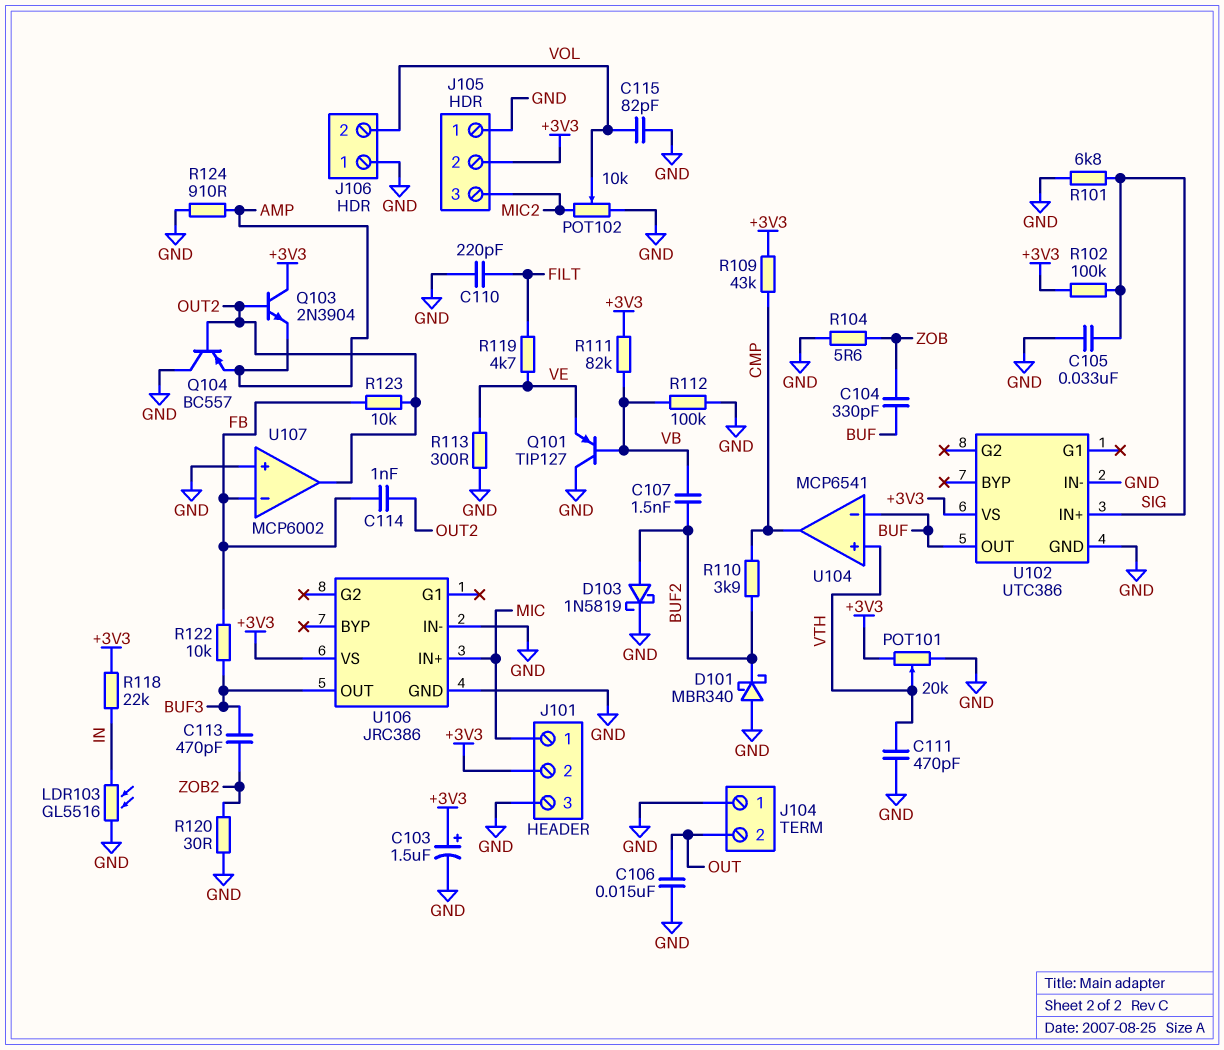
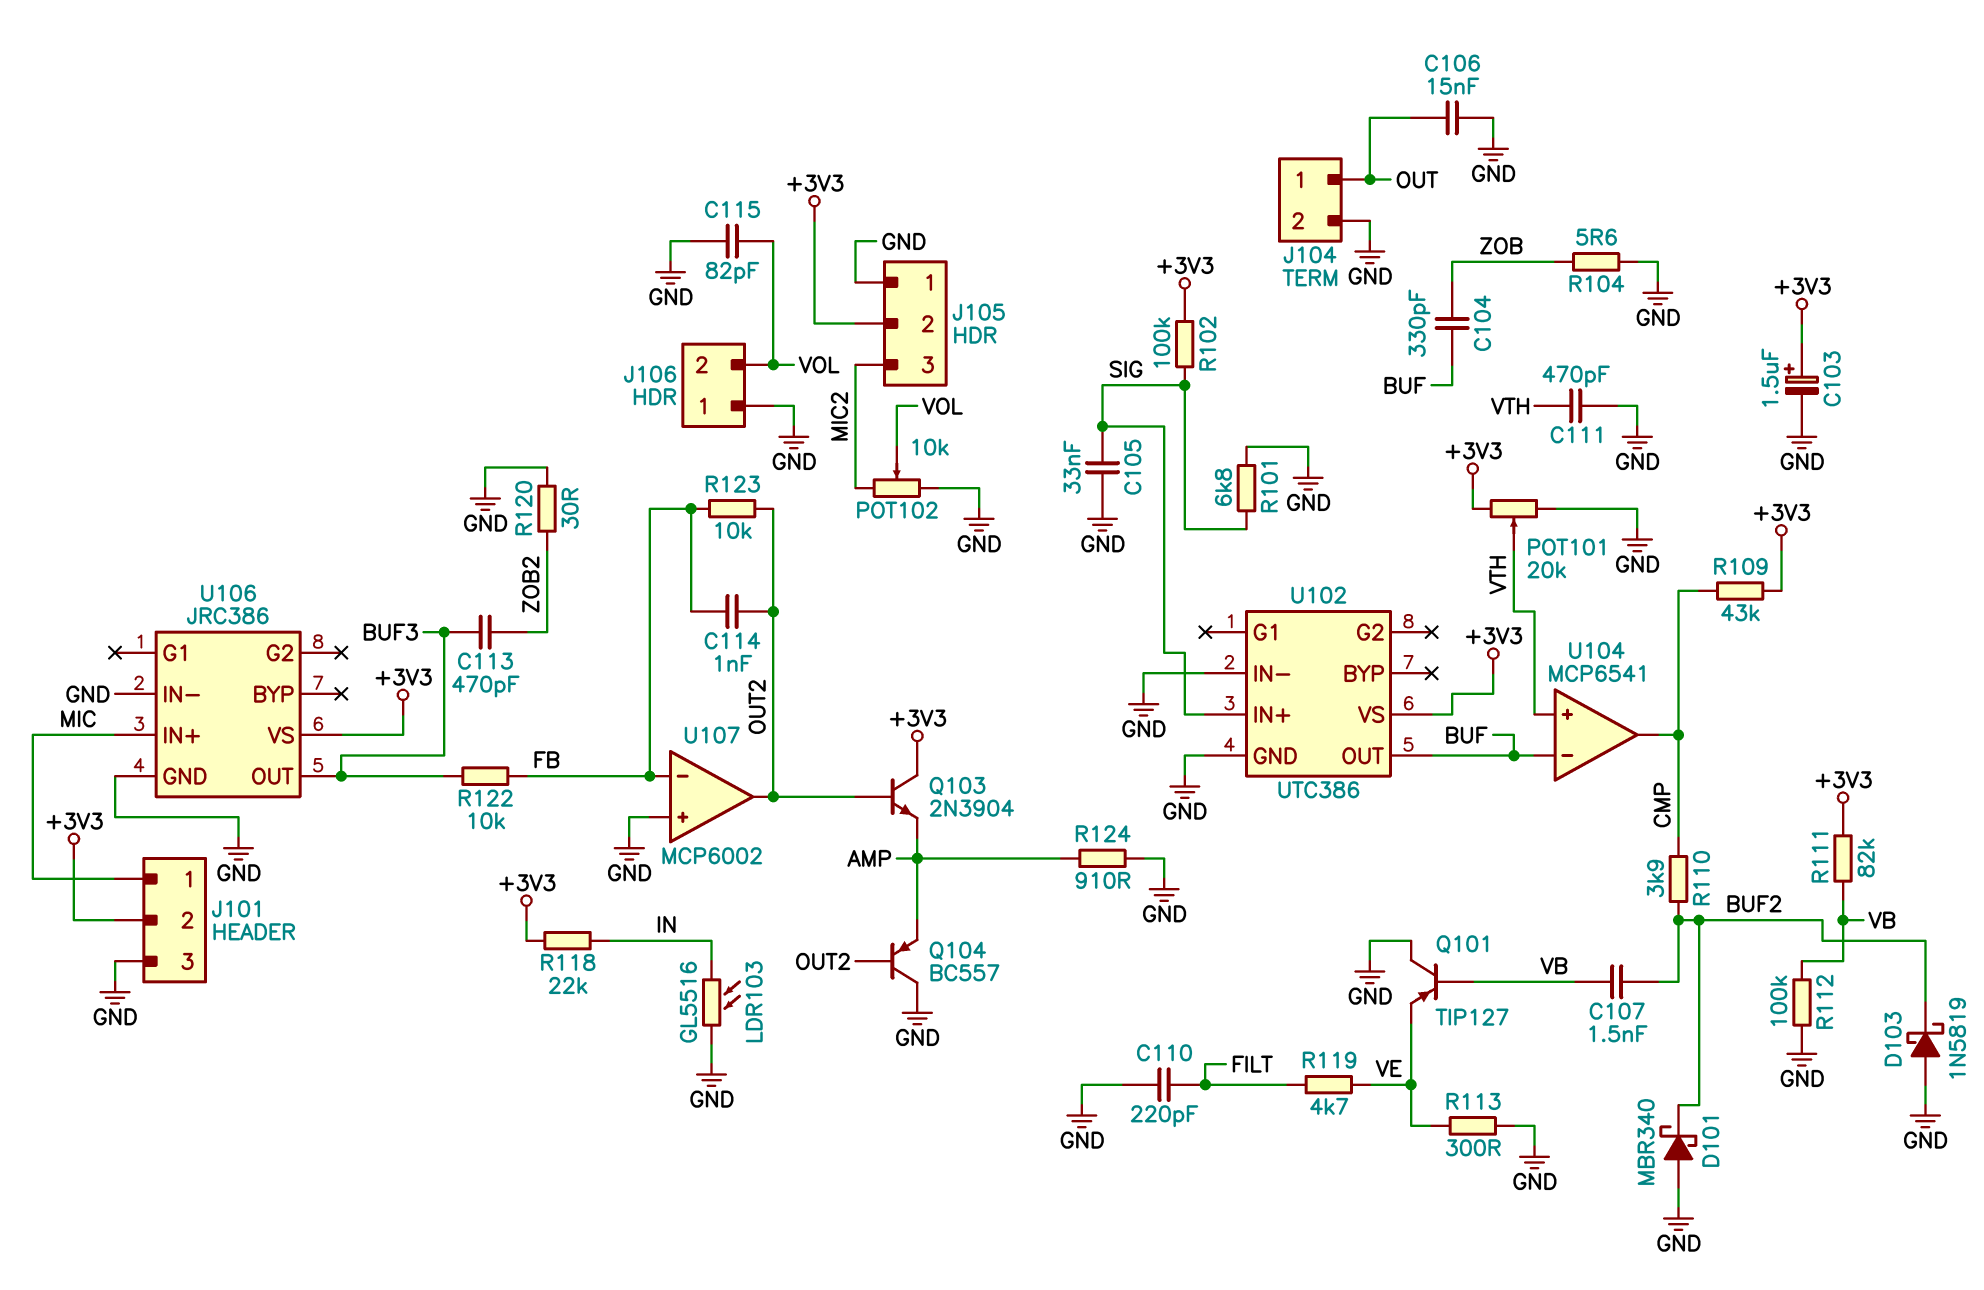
D103: schottky 1N5819 (A BUF2, K GND) -> schottky 1N5819 (A GND, K BUF2)
J104 pin 1: GND -> OUT
J104 pin 2: OUT -> GND

